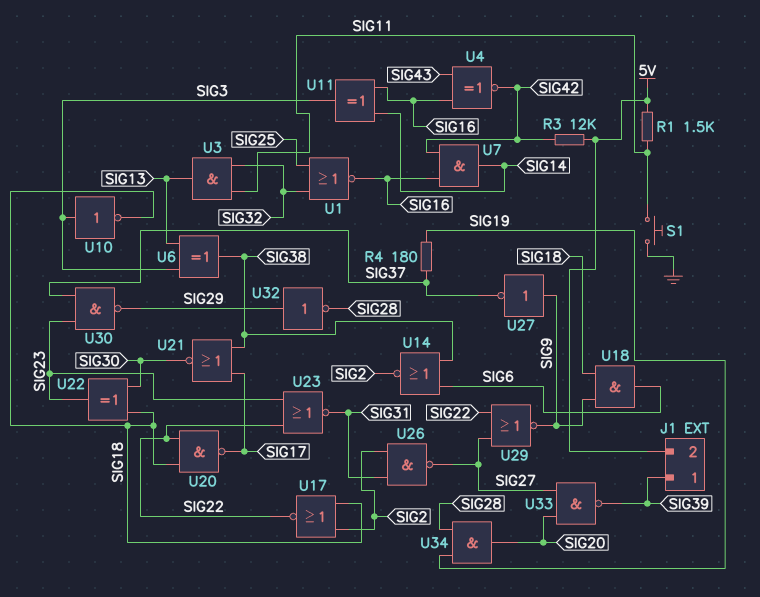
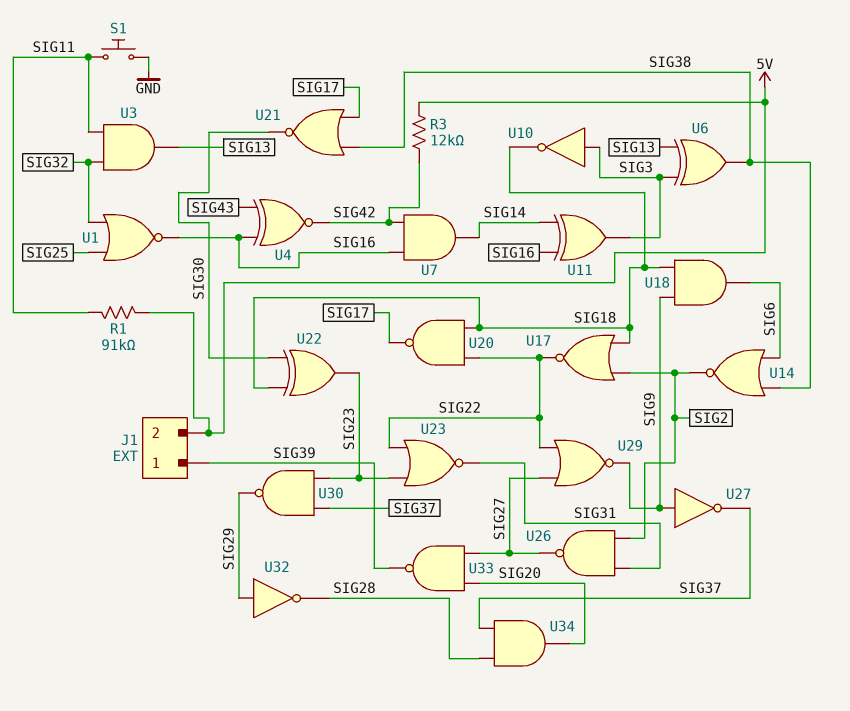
R1: 1.5k (5V, SIG11) -> 91k (5V, SIG11)
R4: 180 (SIG19, SIG37) -> none
U34: AND (in SIG19, in SIG28, out SIG20) -> AND (in SIG28, in SIG37, out SIG20)

